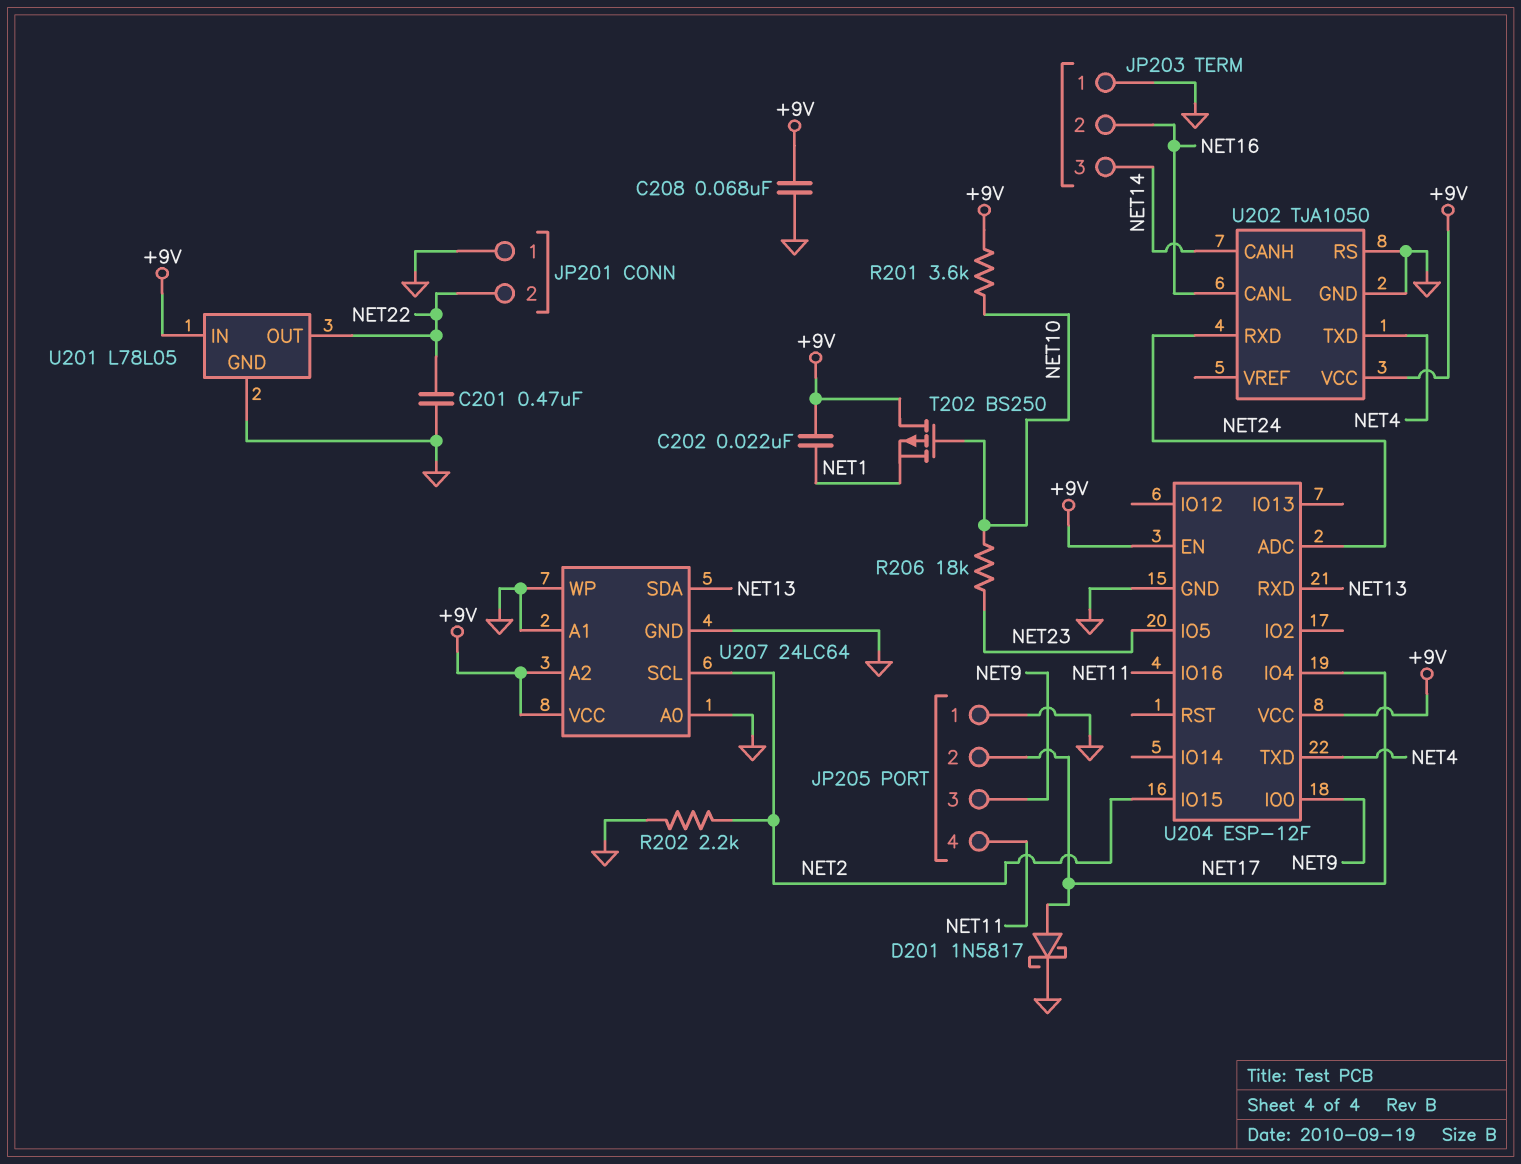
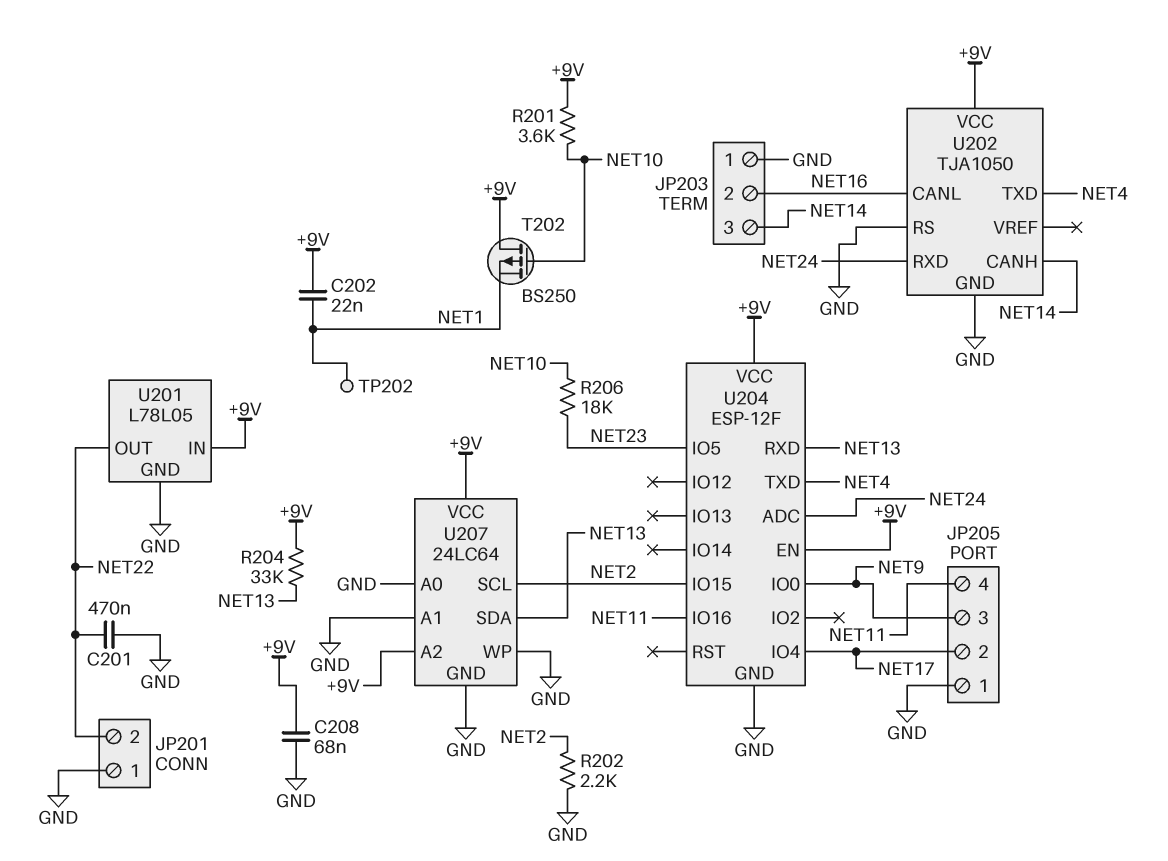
D201: schottky 1N5817 (A NET17, K GND) -> none
R204: none -> 33k (+9V, NET13)
TP202: none -> test point (NET1)

